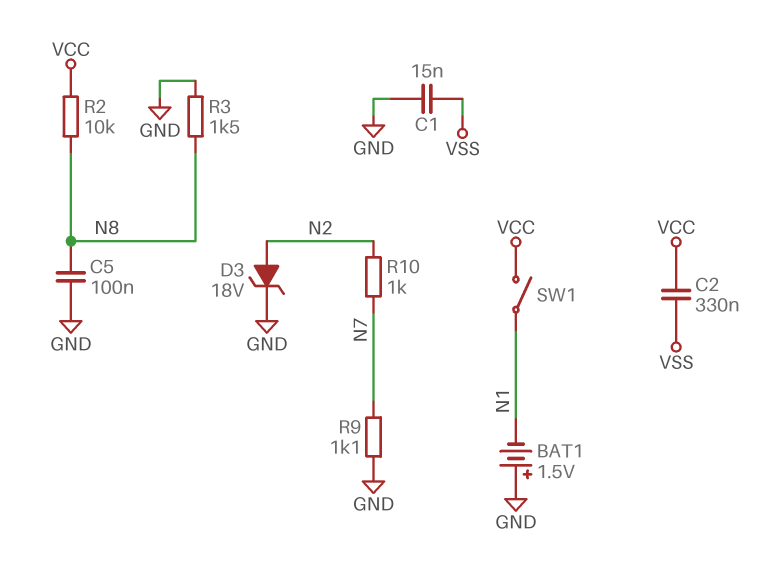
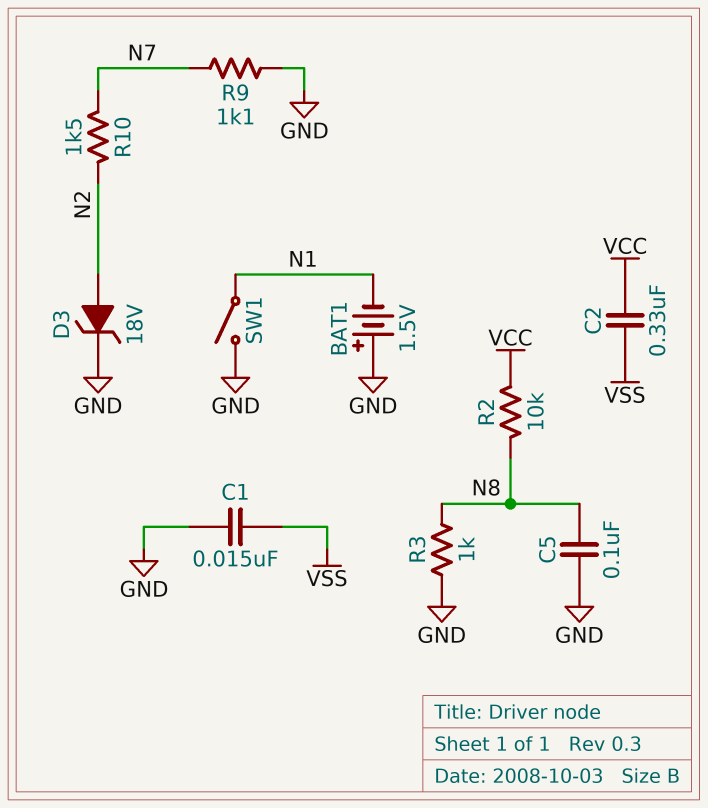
R3: 1.5k (GND, N8) -> 1k (GND, N8)
R10: 1k (N2, N7) -> 1.5k (N2, N7)
SW1: switch (N1, VCC) -> switch (GND, N1)

